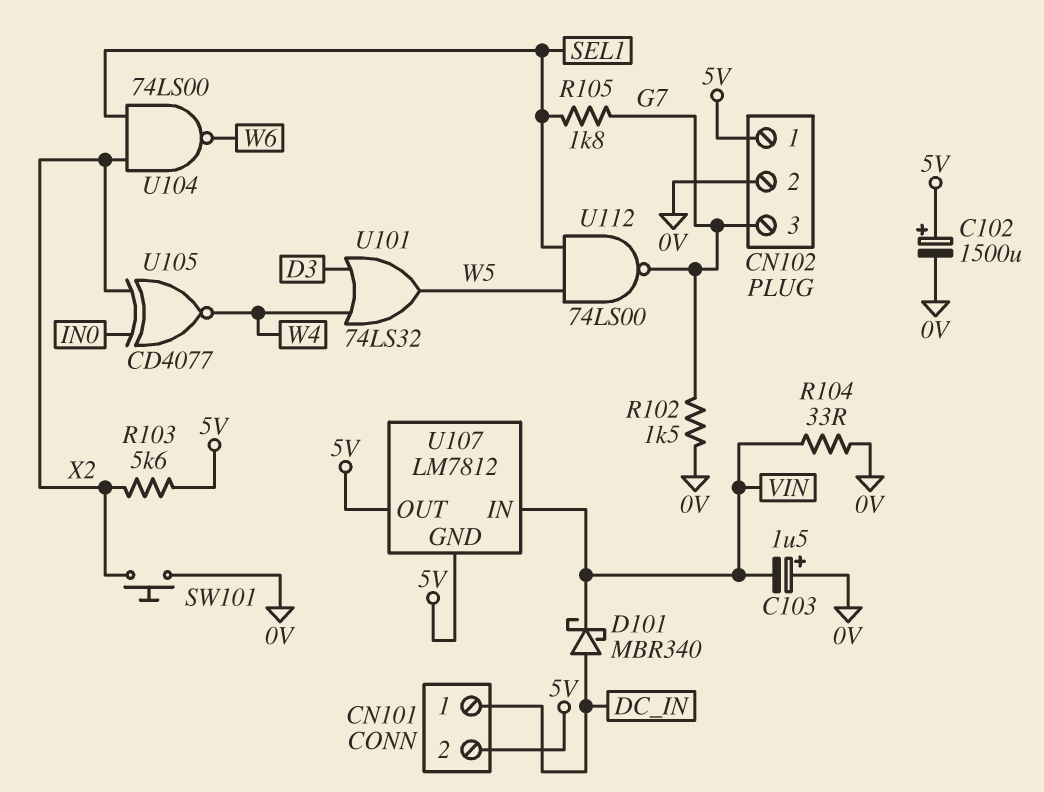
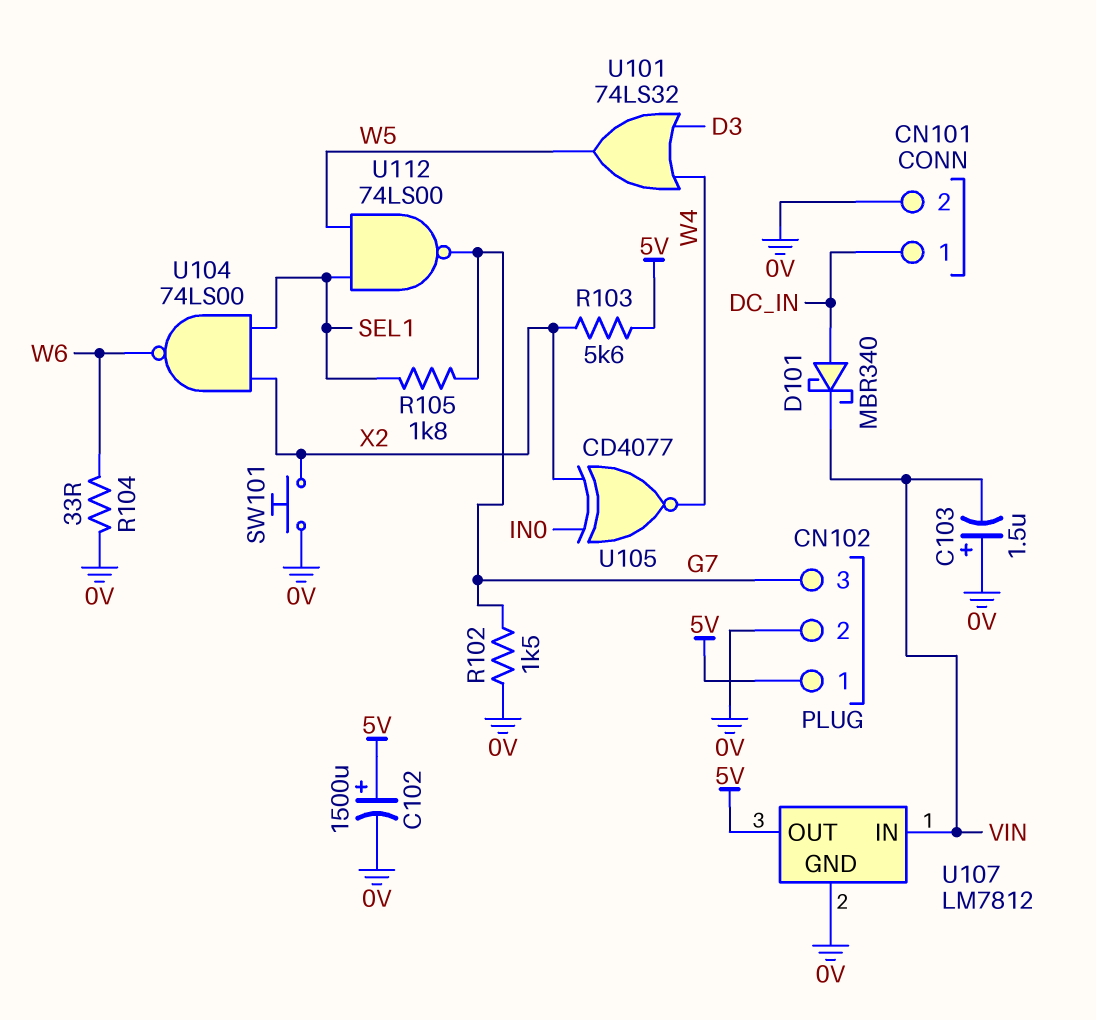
CN101 pin 2: 5V -> 0V
R104: 33 (0V, VIN) -> 33 (0V, W6)
U107 pin GND: 5V -> 0V

